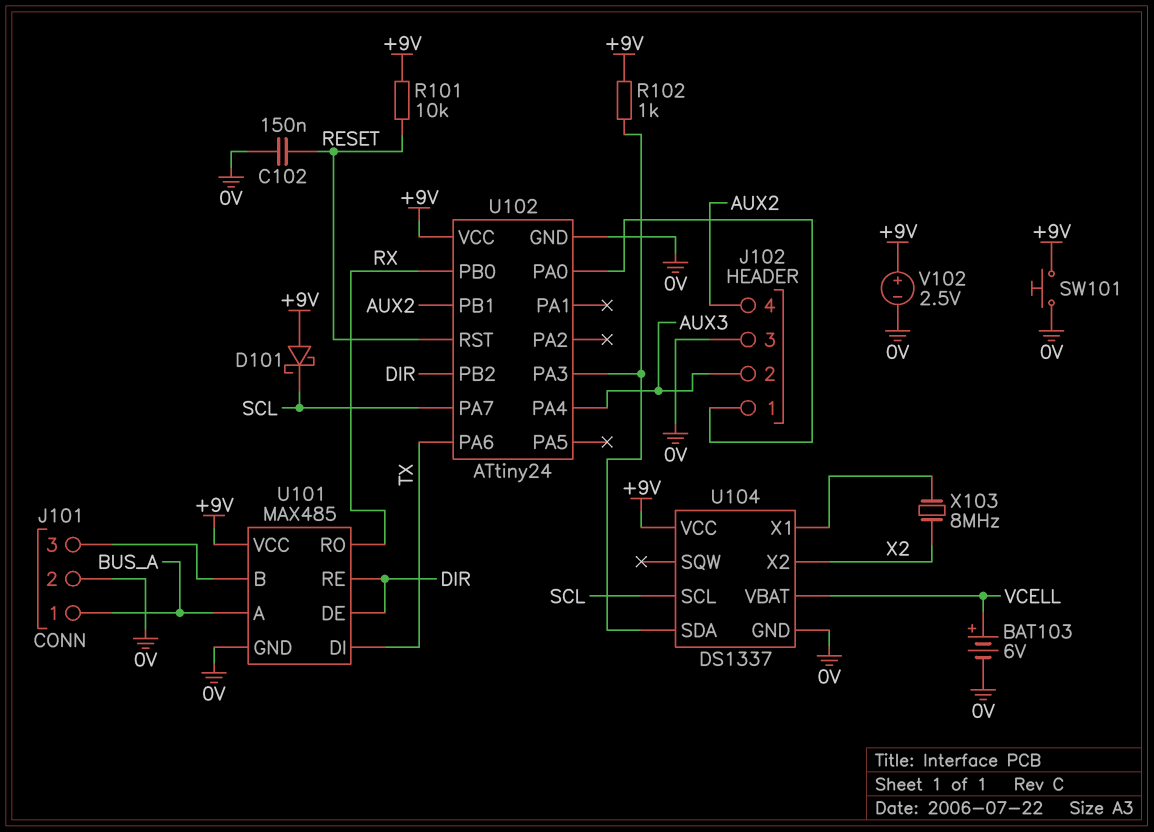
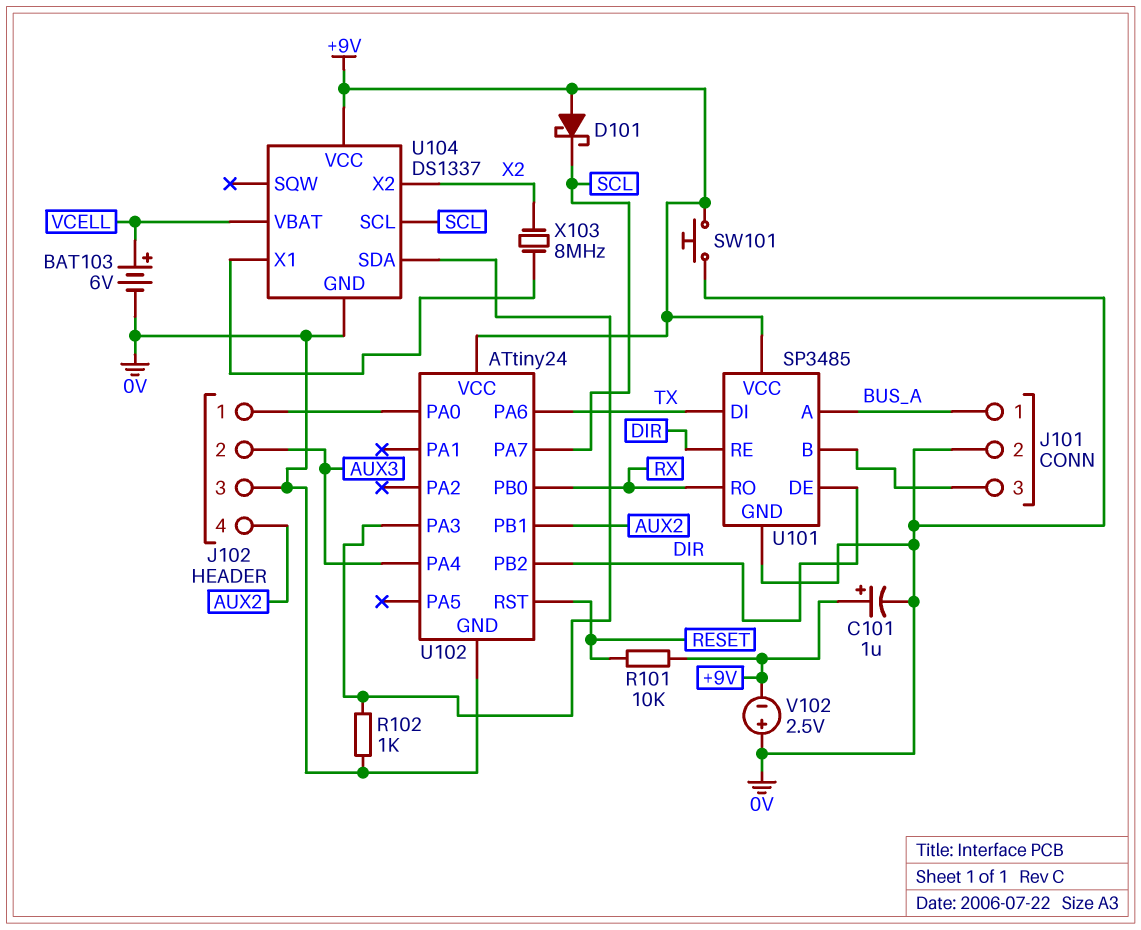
C101: none -> 1uF (plus +9V, minus 0V)
C102: 150nF (0V, RESET) -> none
R102: 1k (+9V, U102/PA3) -> 1k (0V, U102/PA3)
U101: MAX485 -> SP3485
V102: 2.5V (plus +9V, minus 0V) -> 2.5V (plus 0V, minus +9V)

